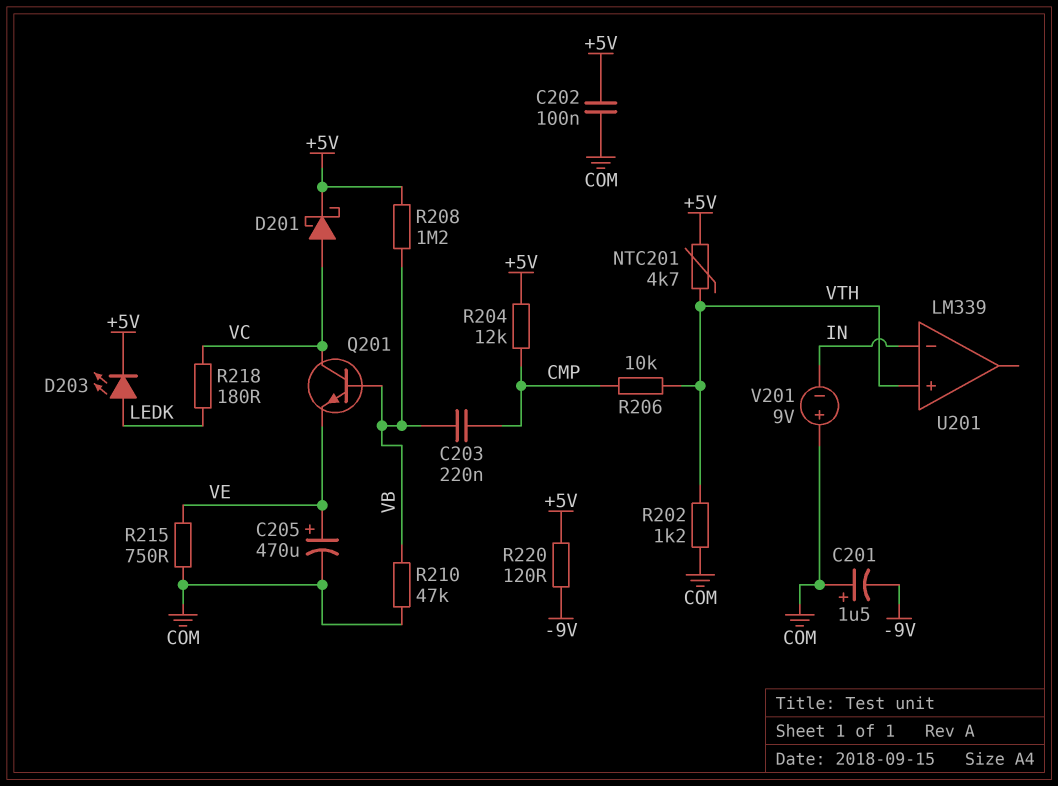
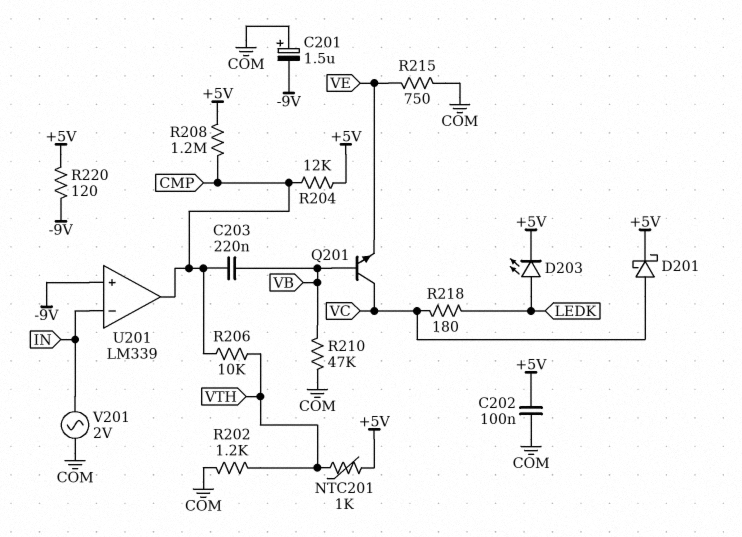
C205: 470uF (plus VE, minus COM) -> none
NTC201: 4.7k (+5V, VTH) -> 1k (+5V, VTH)
R208: 1.2M (+5V, VB) -> 1.2M (+5V, CMP)
U201 pin in+: VTH -> -9V
U201 pin out: none -> CMP
V201: 9V (plus COM, minus IN) -> AC 2V (COM, IN)

